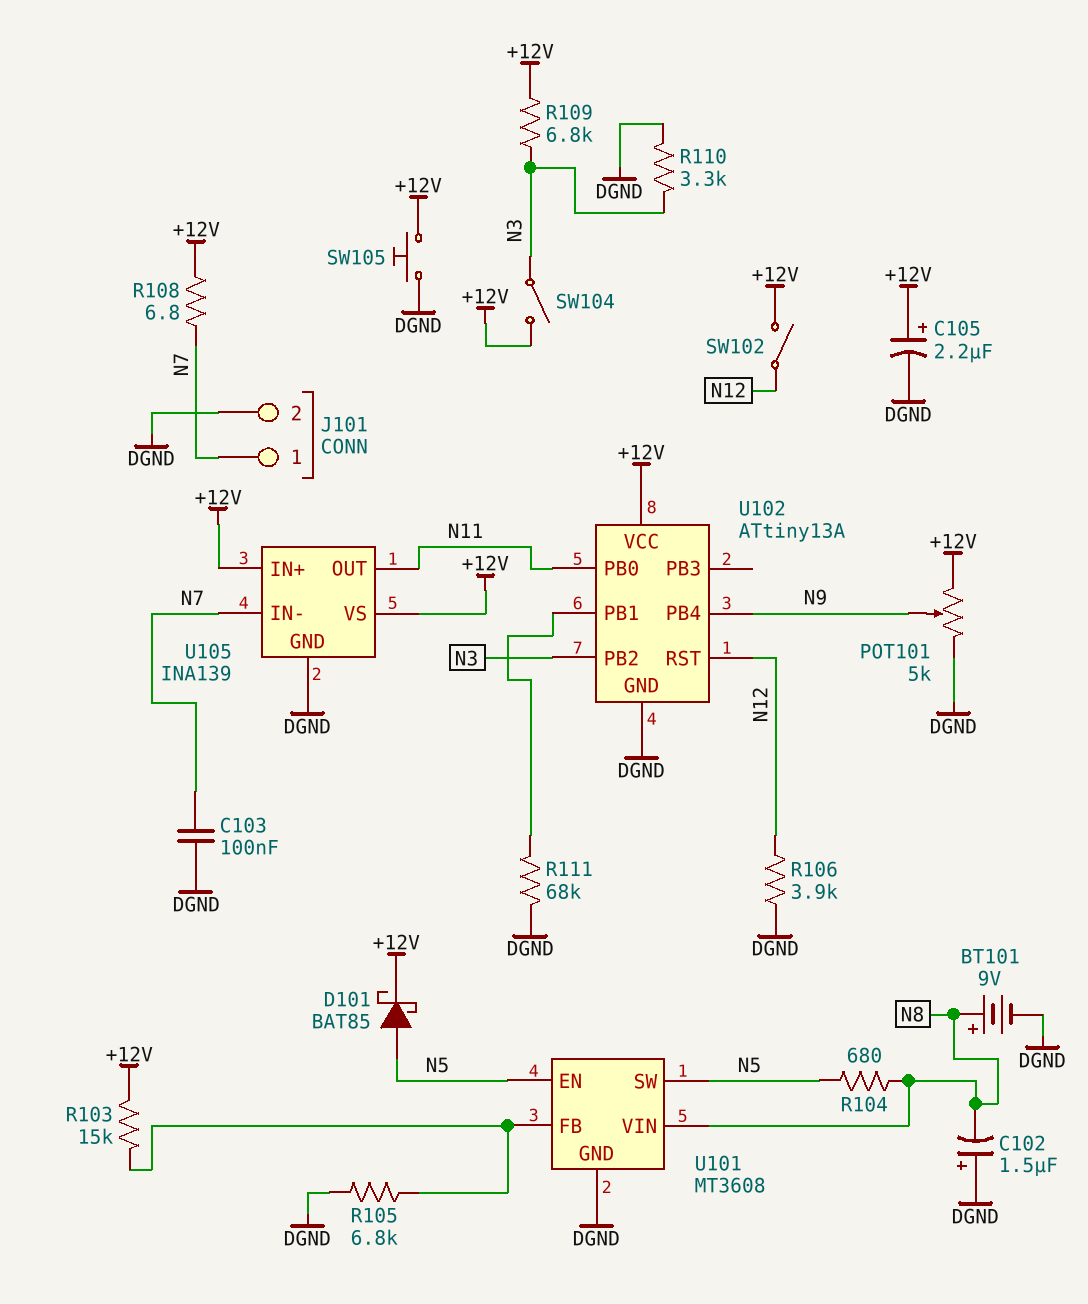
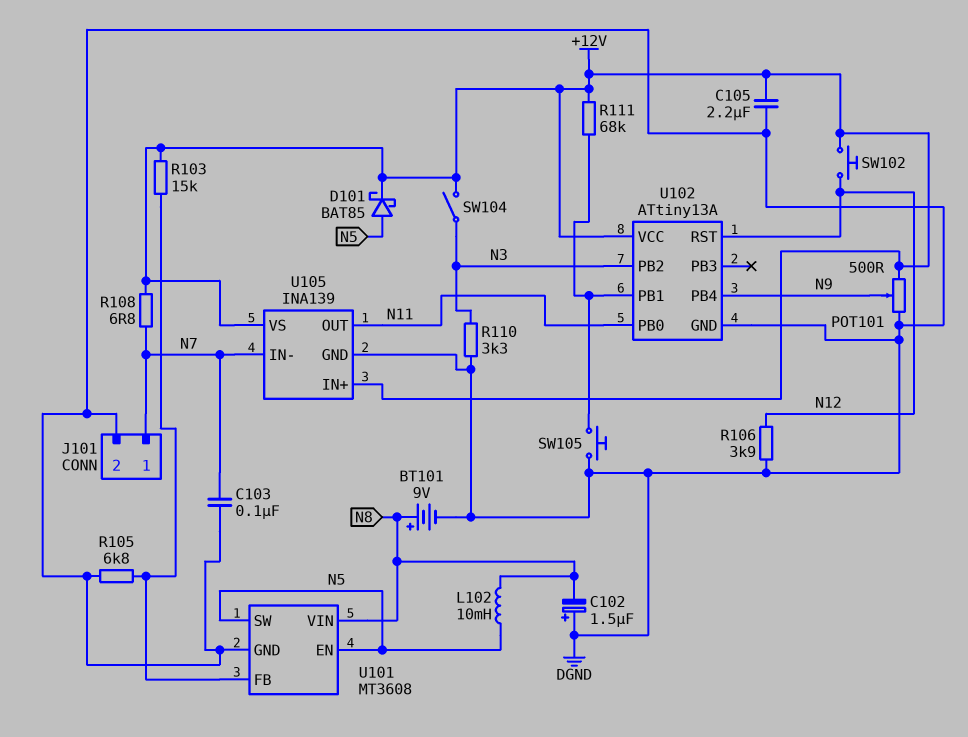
C105: 2.2uF (plus +12V, minus DGND) -> 2.2uF (+12V, DGND)
L102: none -> 10mH (N5, N8)
POT101: 5k (+12V, DGND, wiper N9) -> 500 (+12V, DGND, wiper N9)
R104: 680 (N5, N8) -> none
R109: 6.8k (+12V, N3) -> none
R111: 68k (DGND, U102/PB1) -> 68k (+12V, U102/PB1)
SW102: switch (+12V, N12) -> button (+12V, N12)
SW105: button (+12V, DGND) -> button (DGND, U102/PB1)

